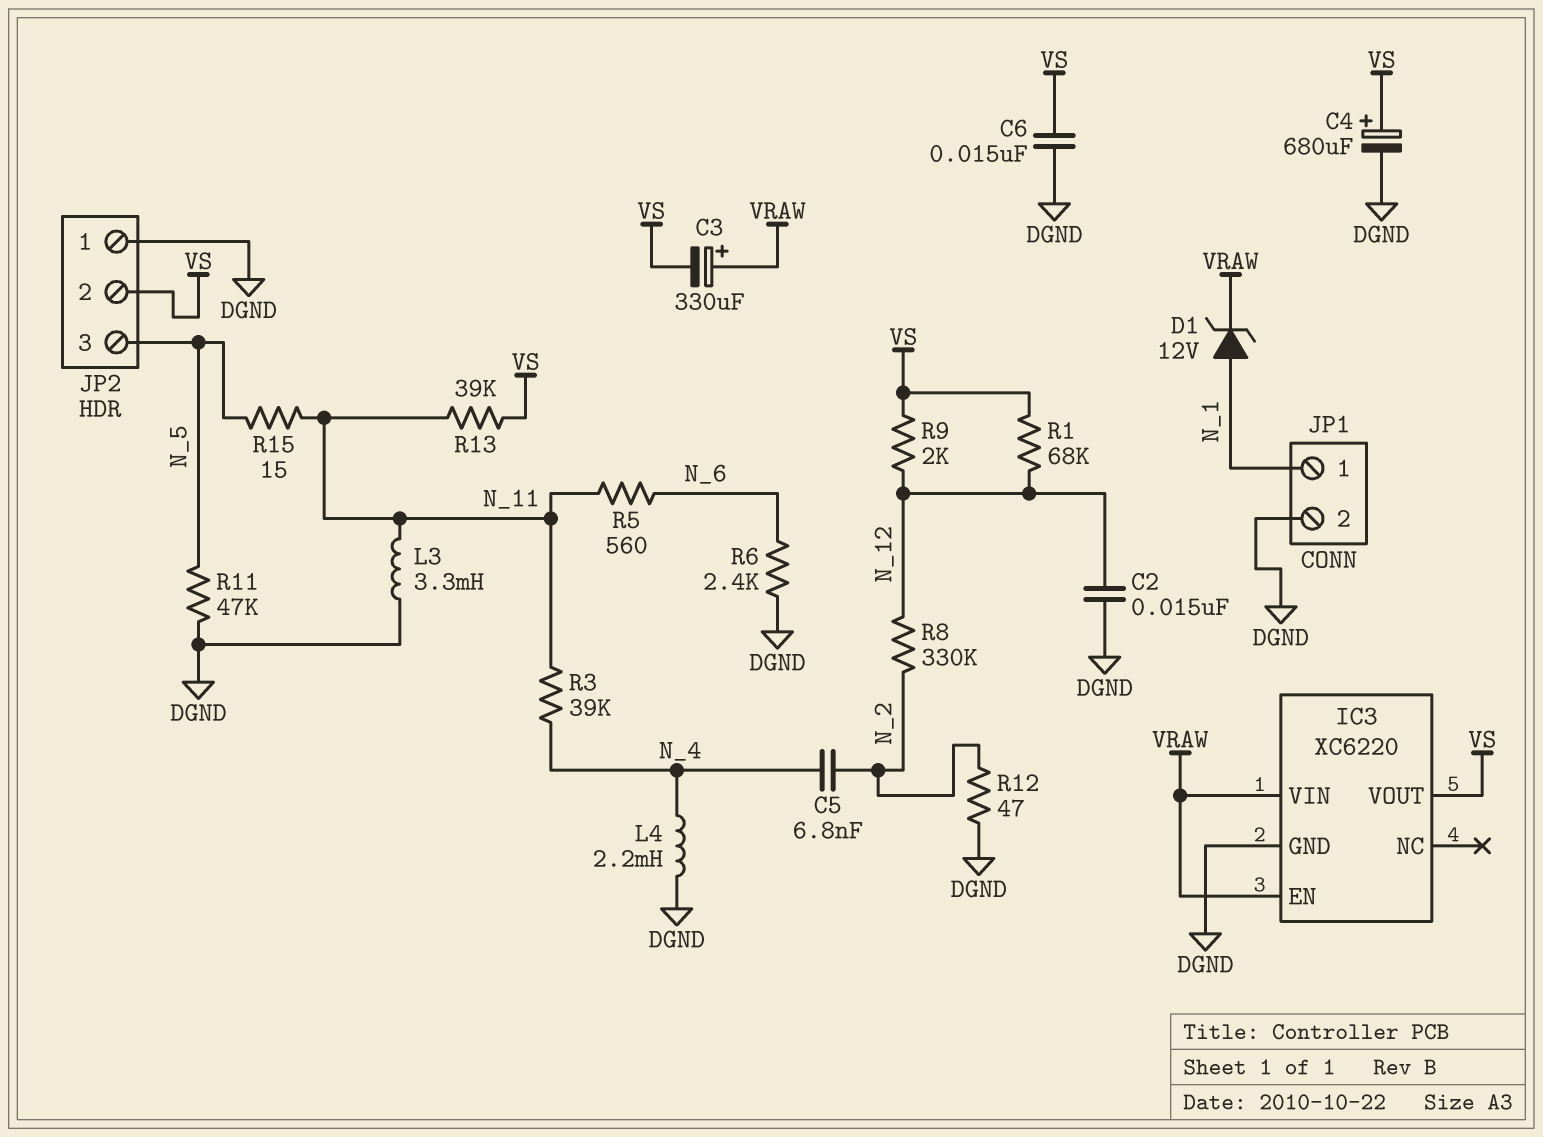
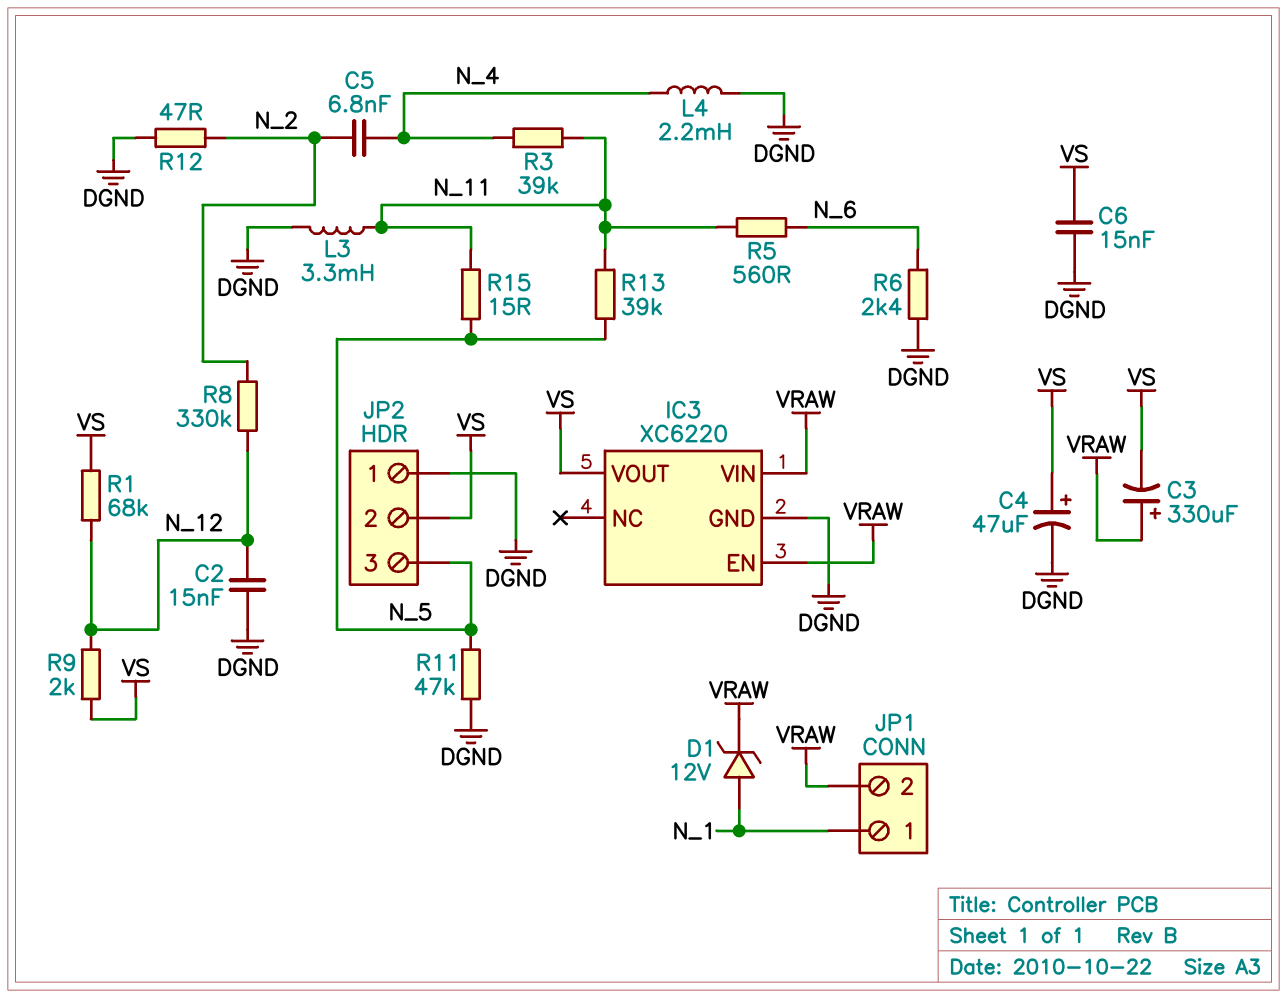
C4: 680uF (plus VS, minus DGND) -> 47uF (plus VS, minus DGND)
JP1 pin 2: DGND -> VRAW
R13: 39k (N_11, VS) -> 39k (N_5, N_11)

